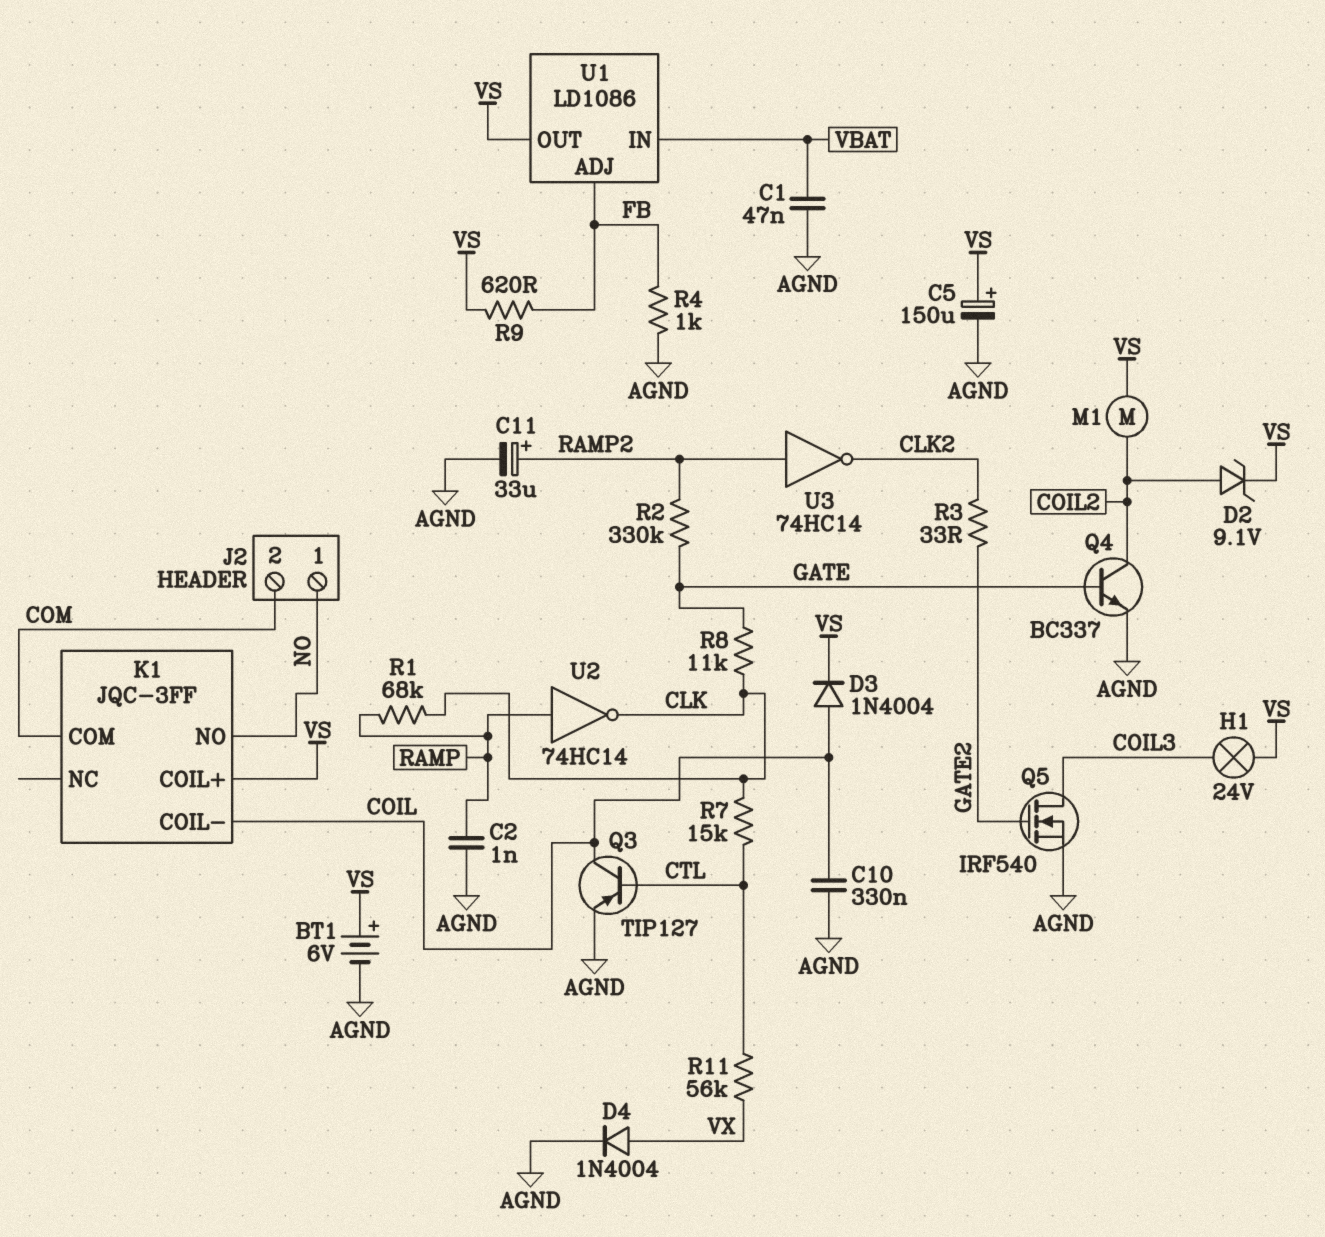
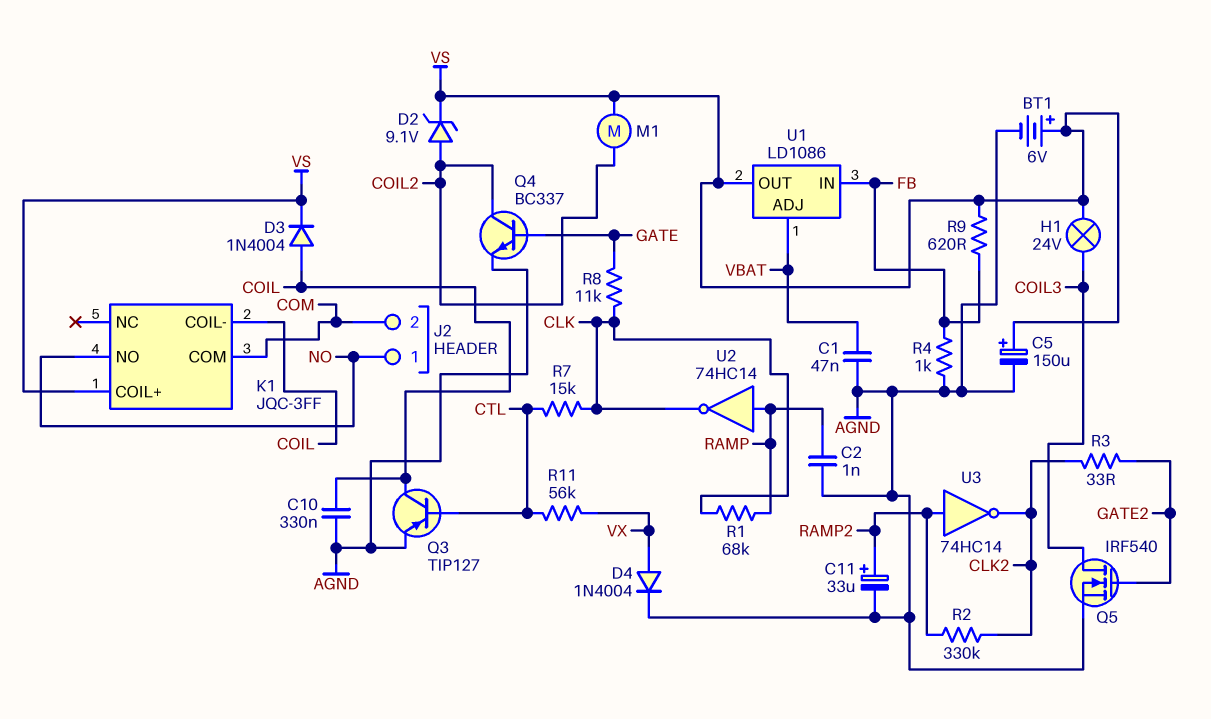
R2: 330k (GATE, RAMP2) -> 330k (CLK2, RAMP2)
U1 pin ADJ: FB -> VBAT
U1 pin IN: VBAT -> FB

